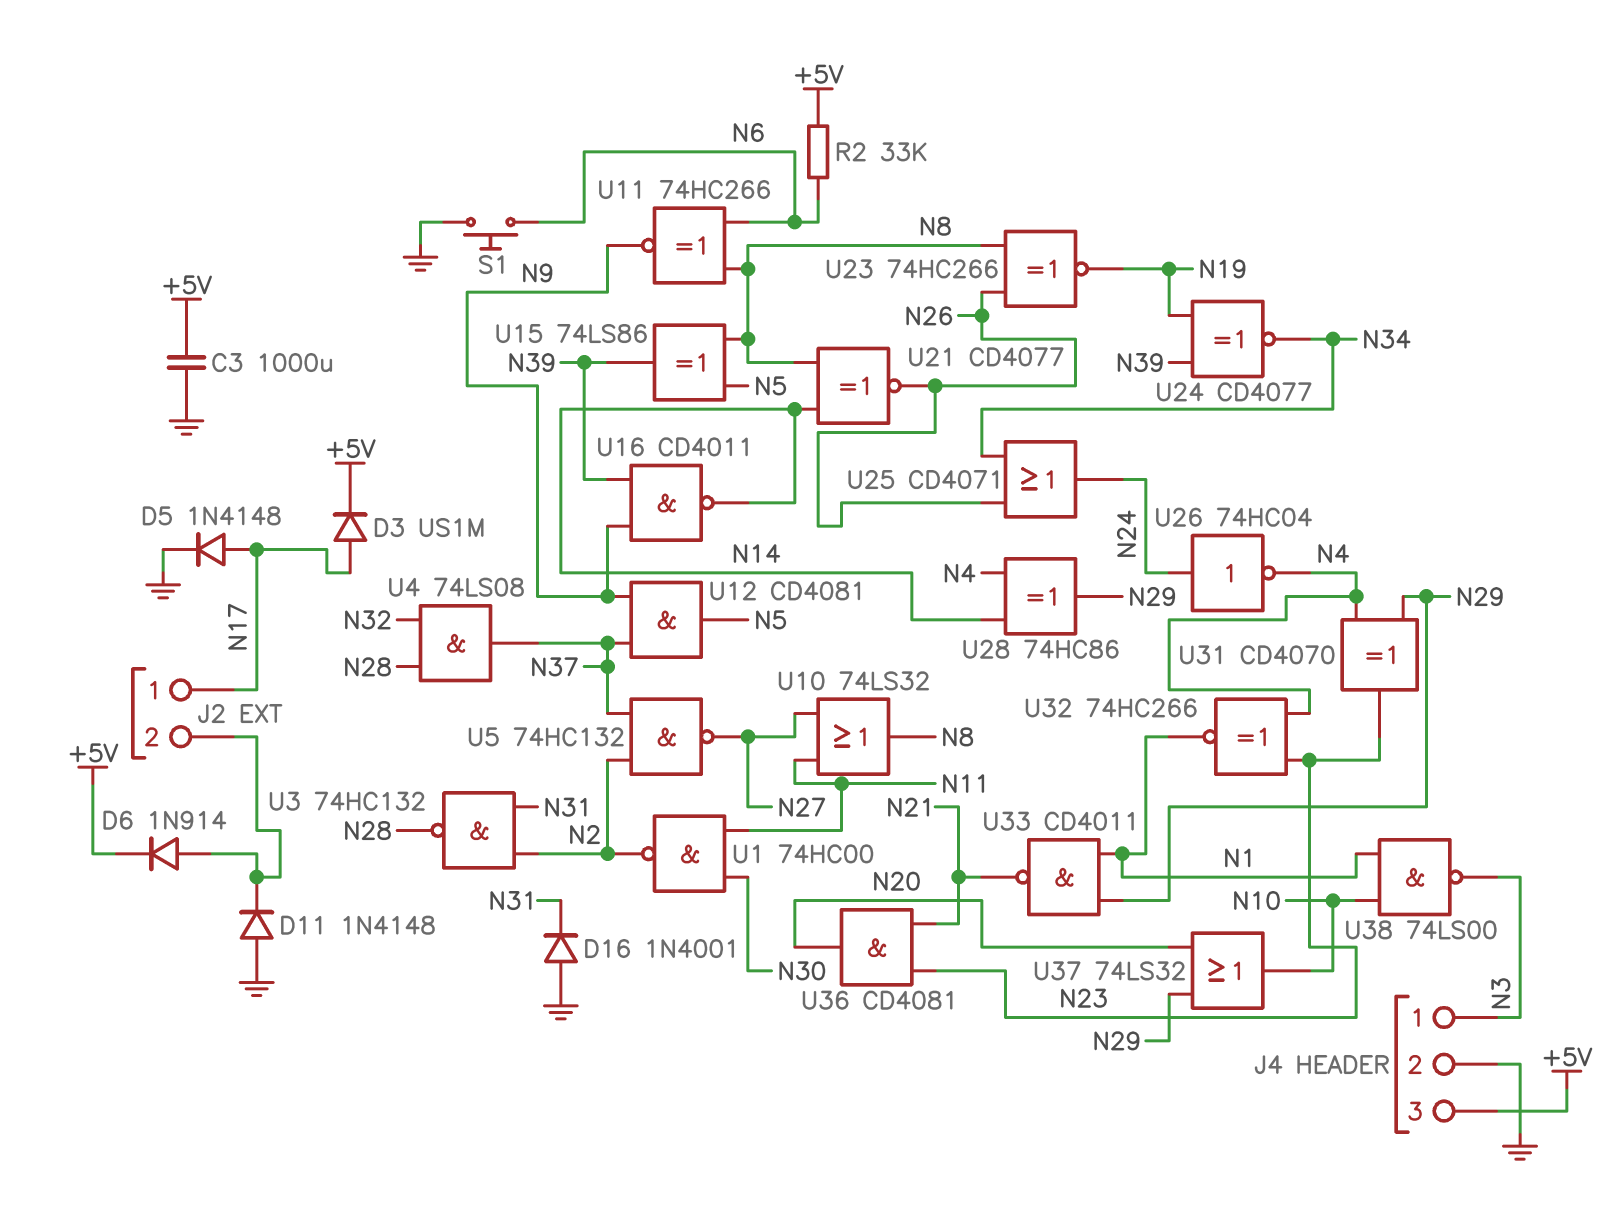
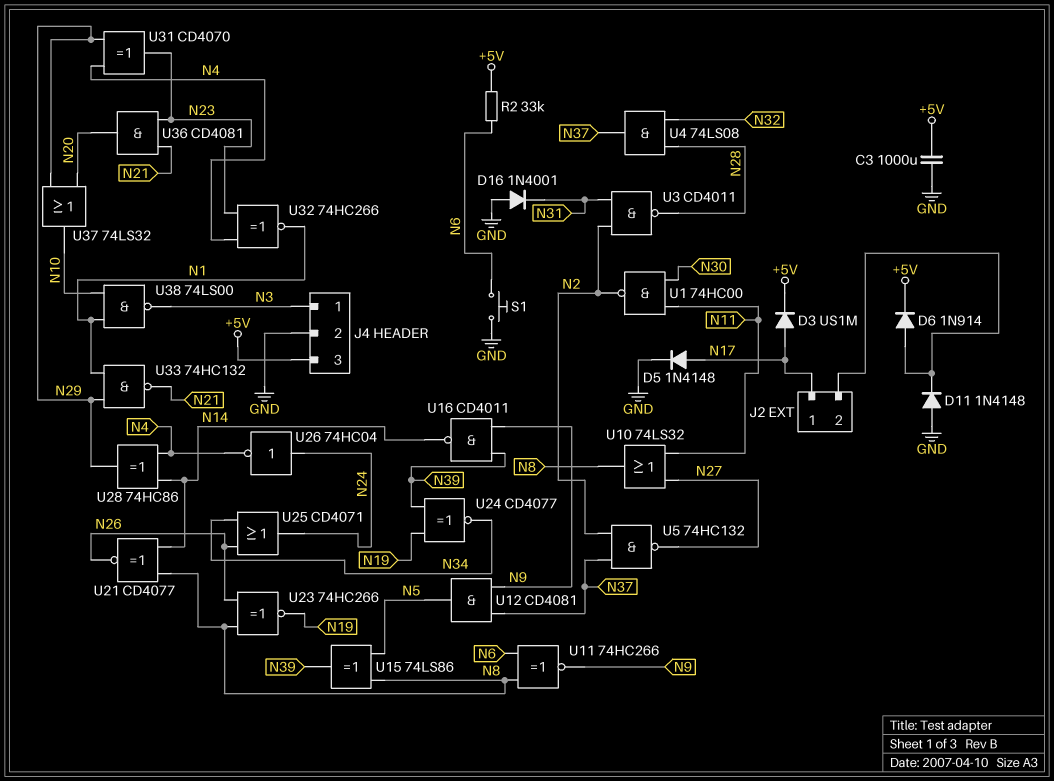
U3: NAND 74HC132 (in N2, in N31, out N28) -> NAND CD4011 (in N2, in N31, out N28)
U33: NAND CD4011 (in N1, in N29, out N21) -> NAND 74HC132 (in N1, in N29, out N21)

